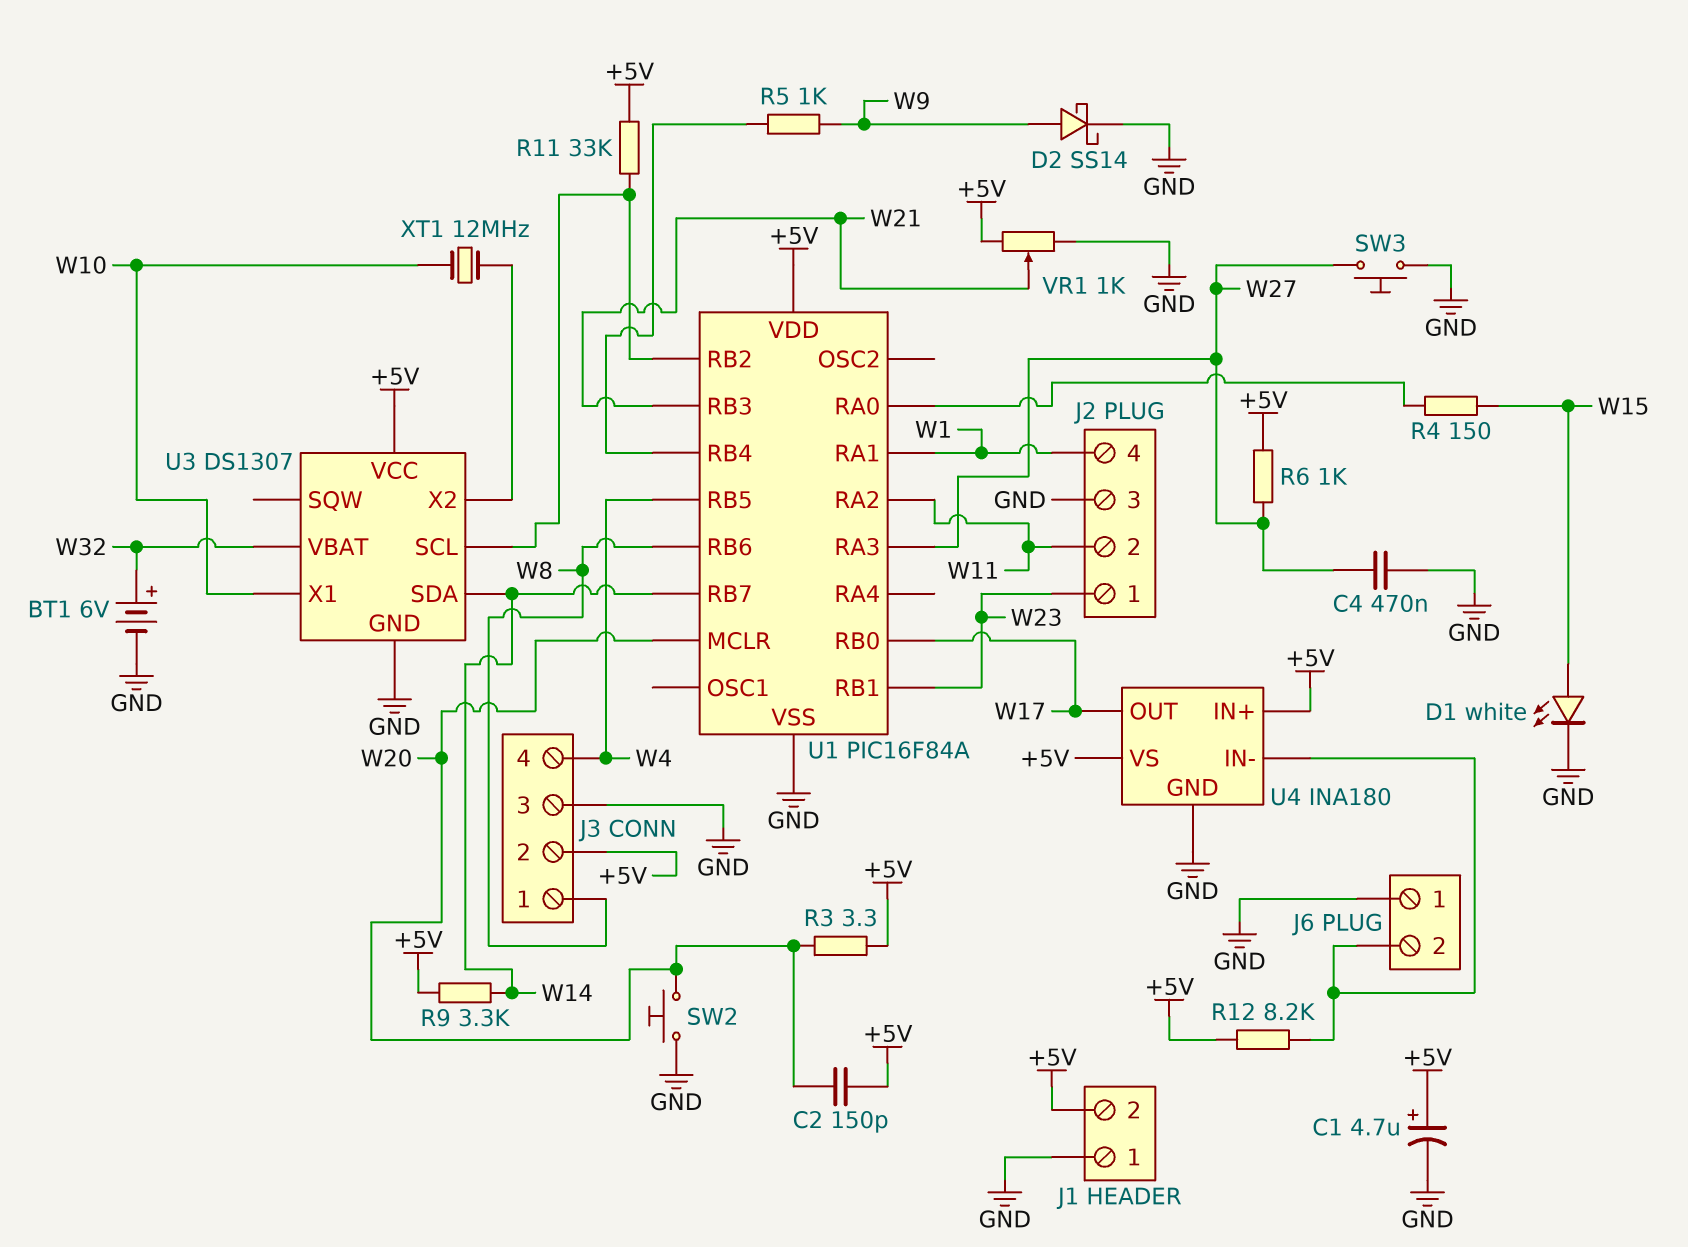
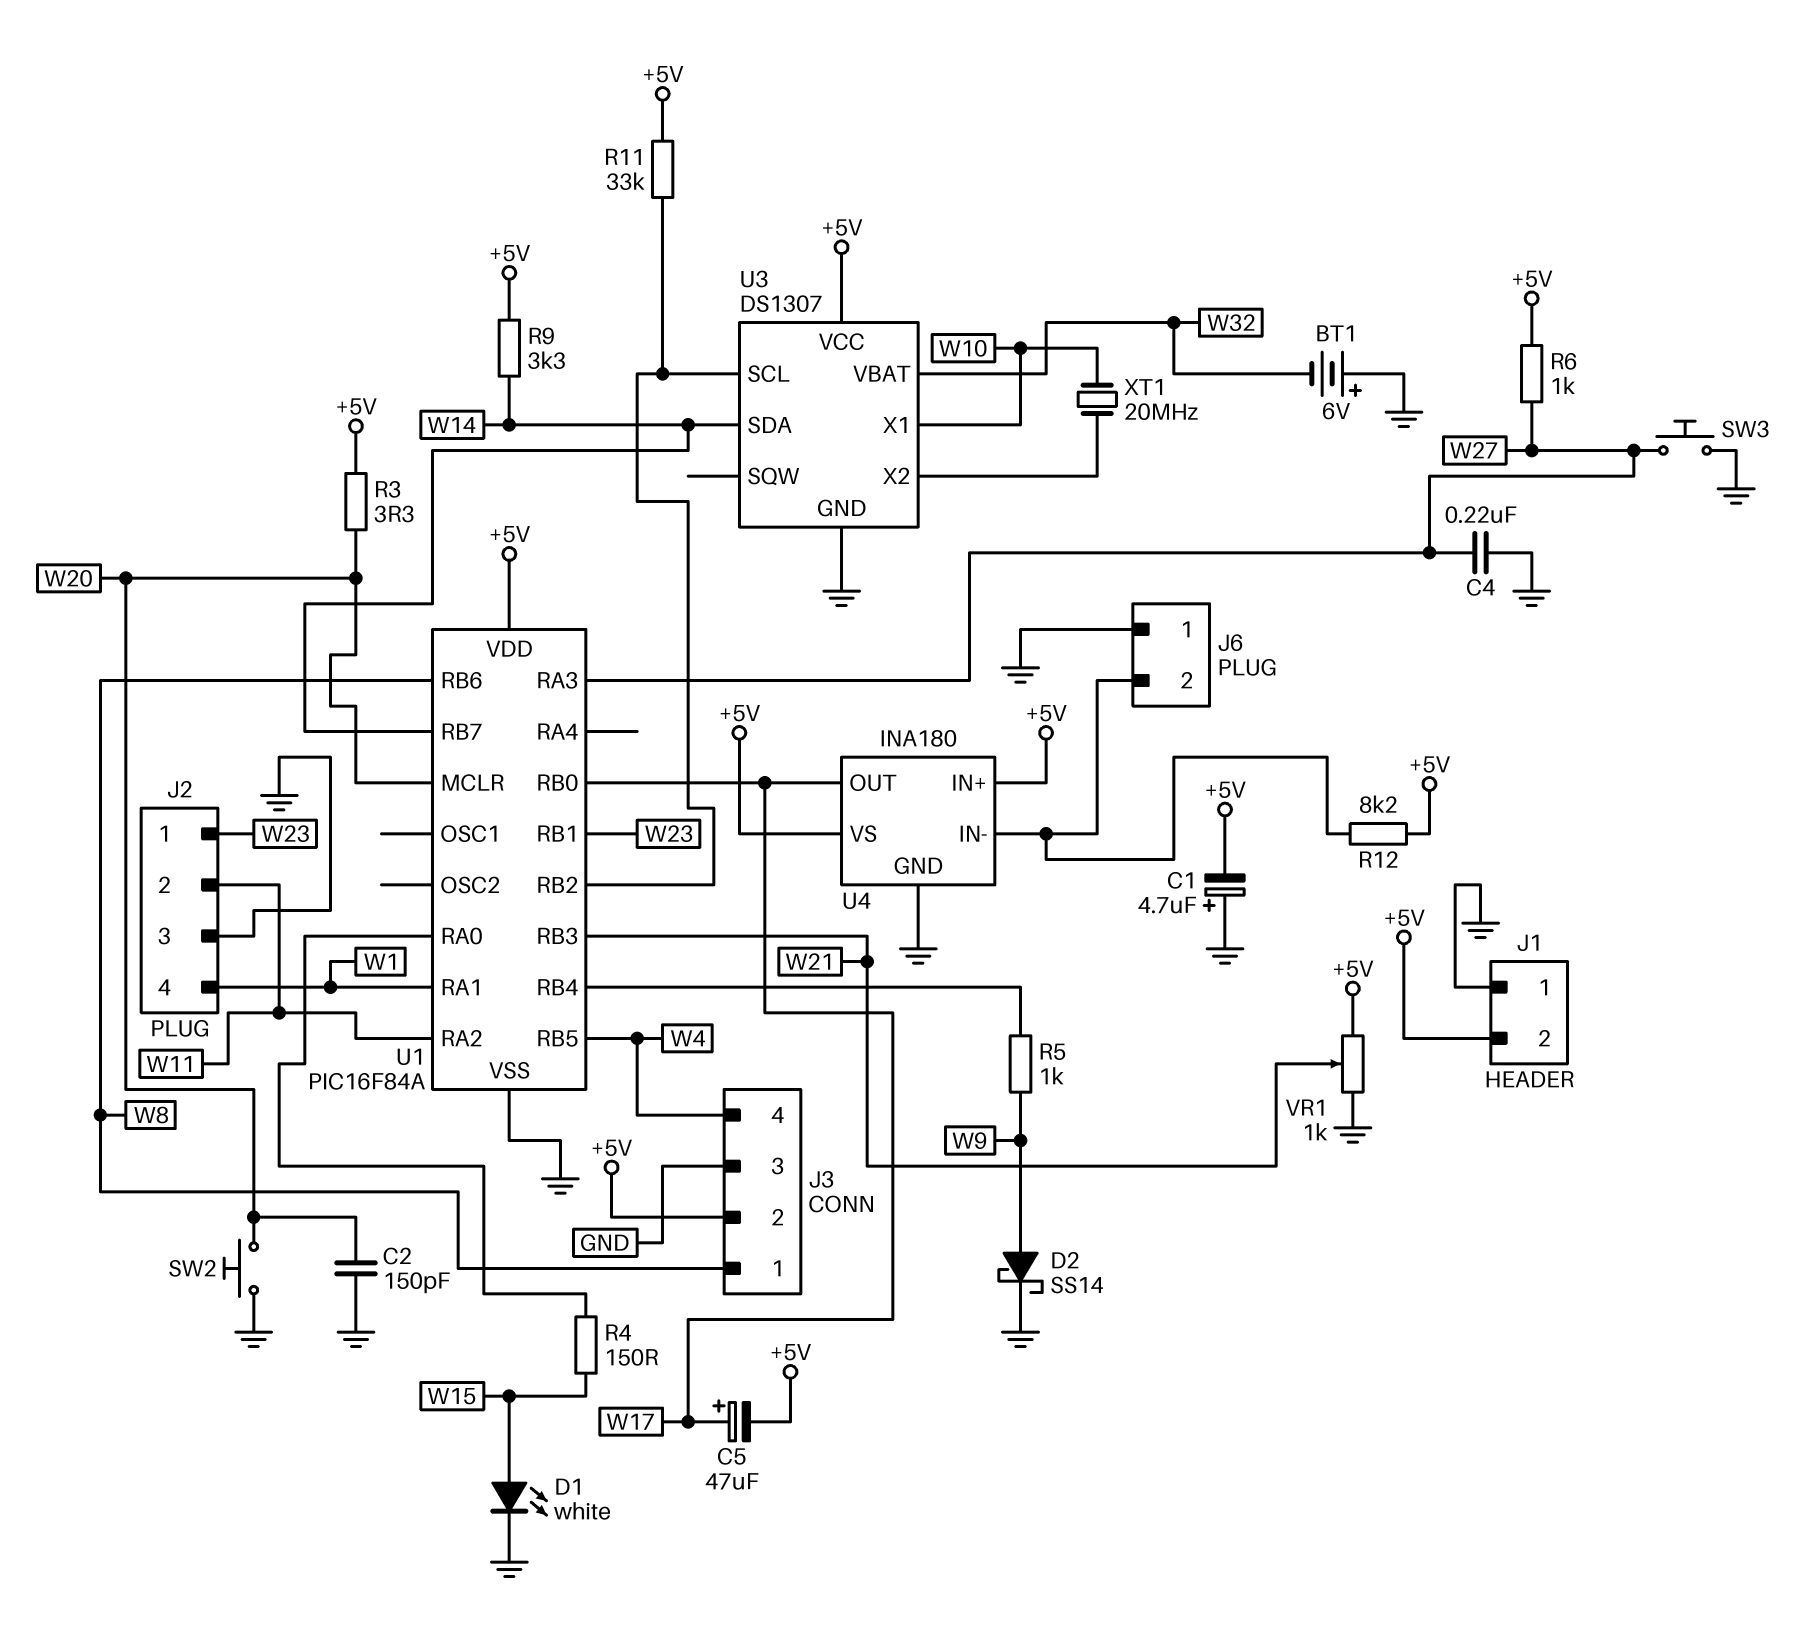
BT1: 6V (plus W32, minus GND) -> 6V (plus GND, minus W32)
C1: 4.7uF (plus +5V, minus GND) -> 4.7uF (plus GND, minus +5V)
C2: 150pF (+5V, W20) -> 150pF (GND, W20)
C4: 470nF (GND, W27) -> 220nF (GND, W27)
C5: none -> 47uF (plus W17, minus +5V)
XT1: 12MHz (U3/X2, W10) -> 20MHz (U3/X2, W10)

